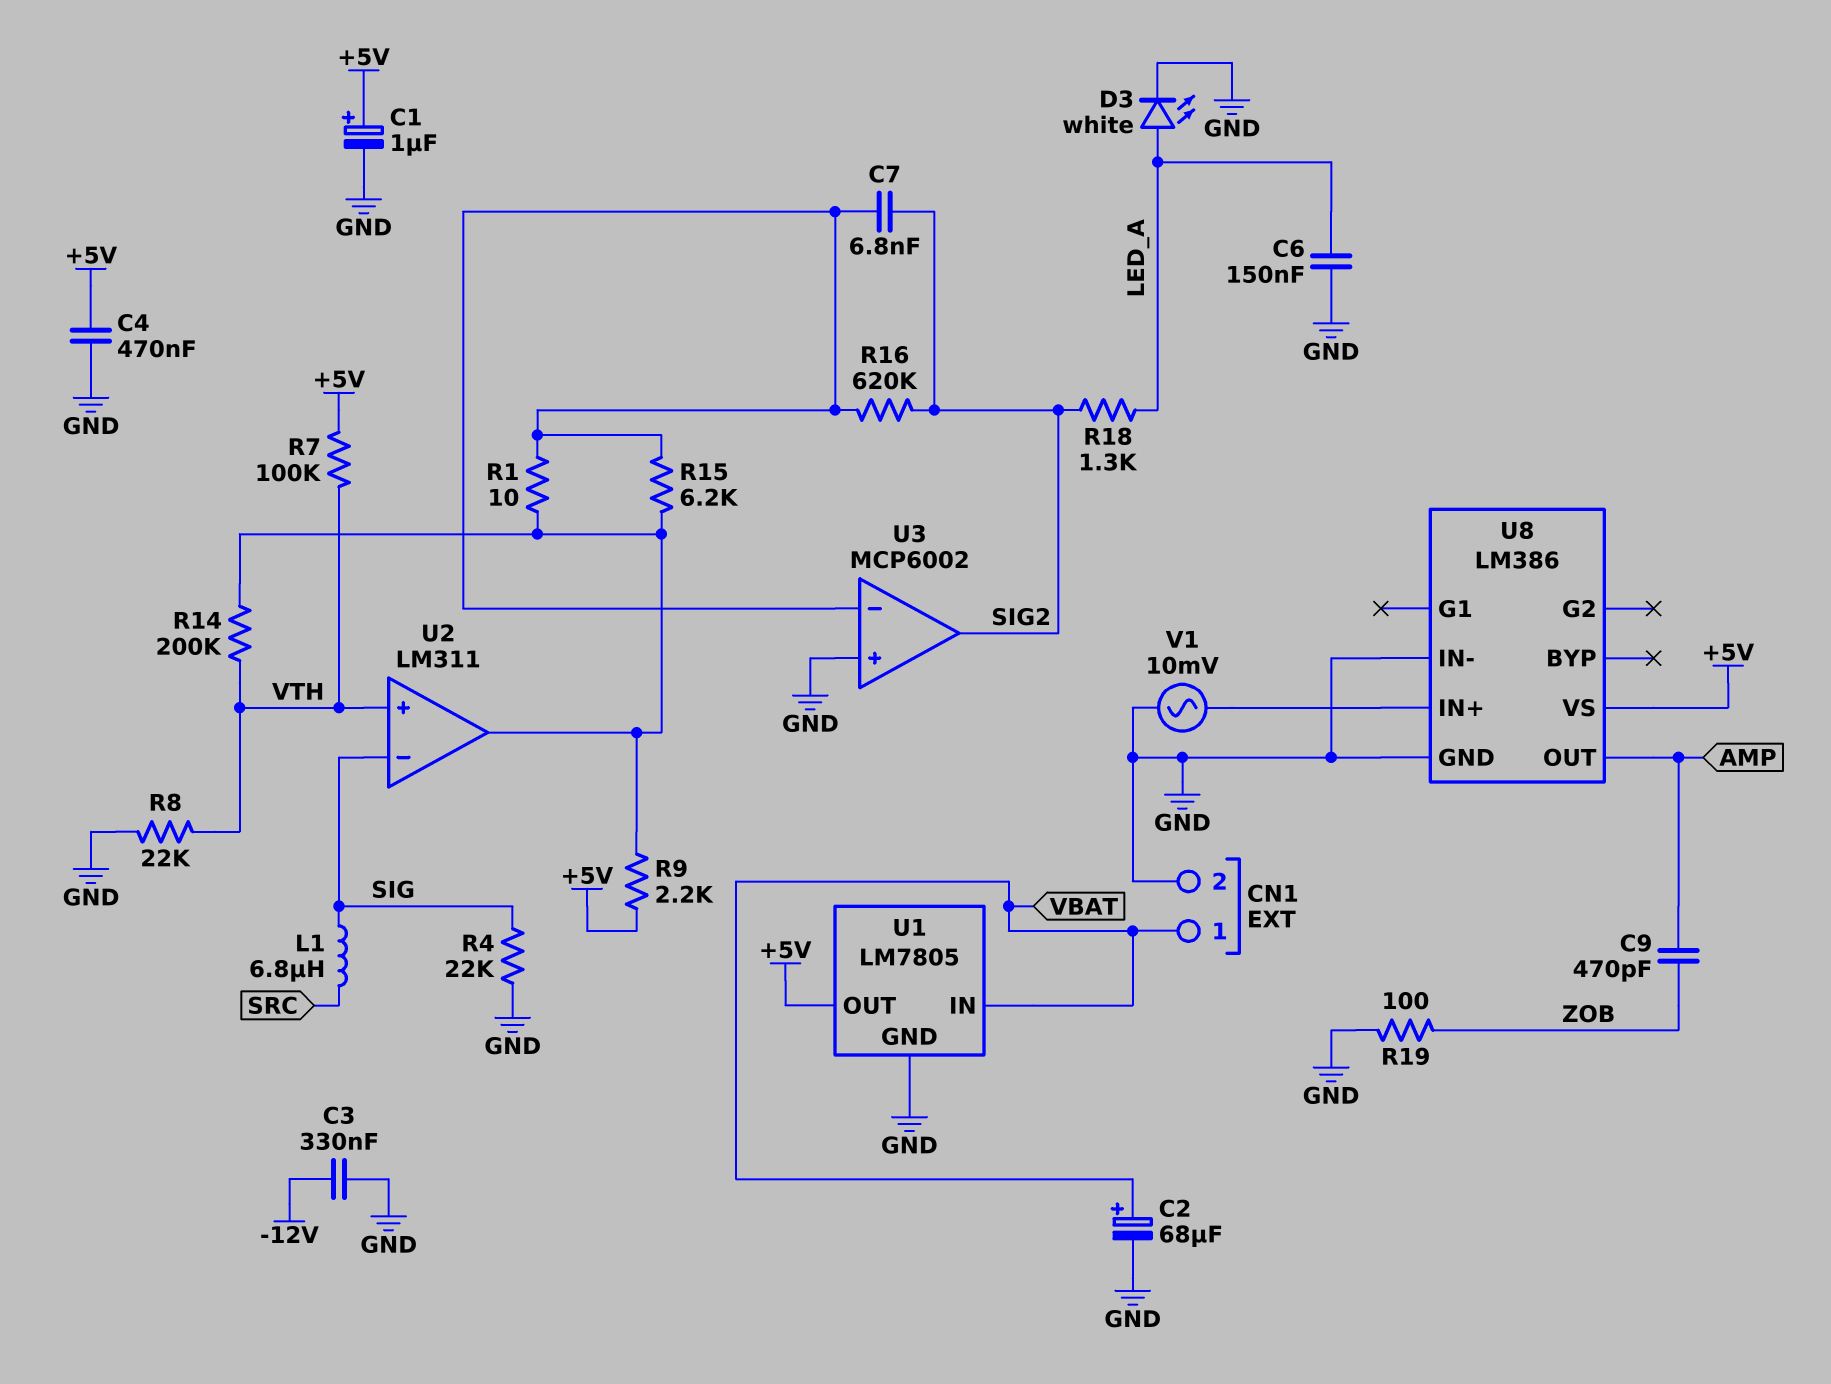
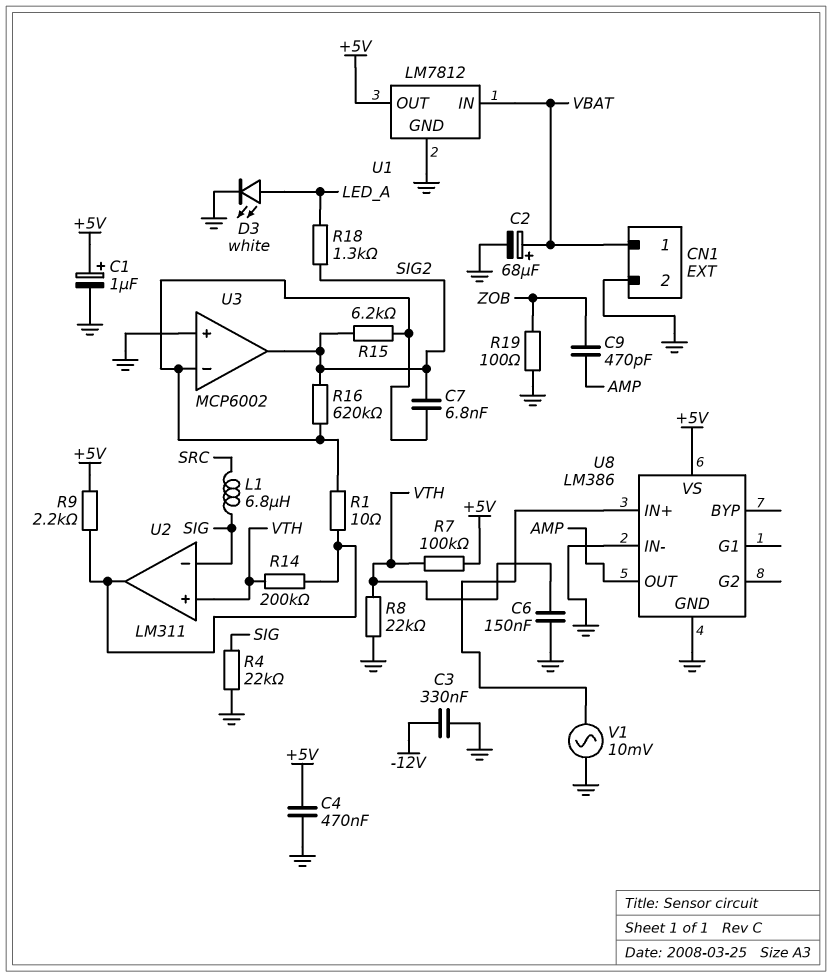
C6: 150nF (GND, LED_A) -> 150nF (GND, VTH)
R15: 6.2k (U2/out, U3/in-) -> 6.2k (SIG2, U3/in-)
U1: LM7805 -> LM7812

